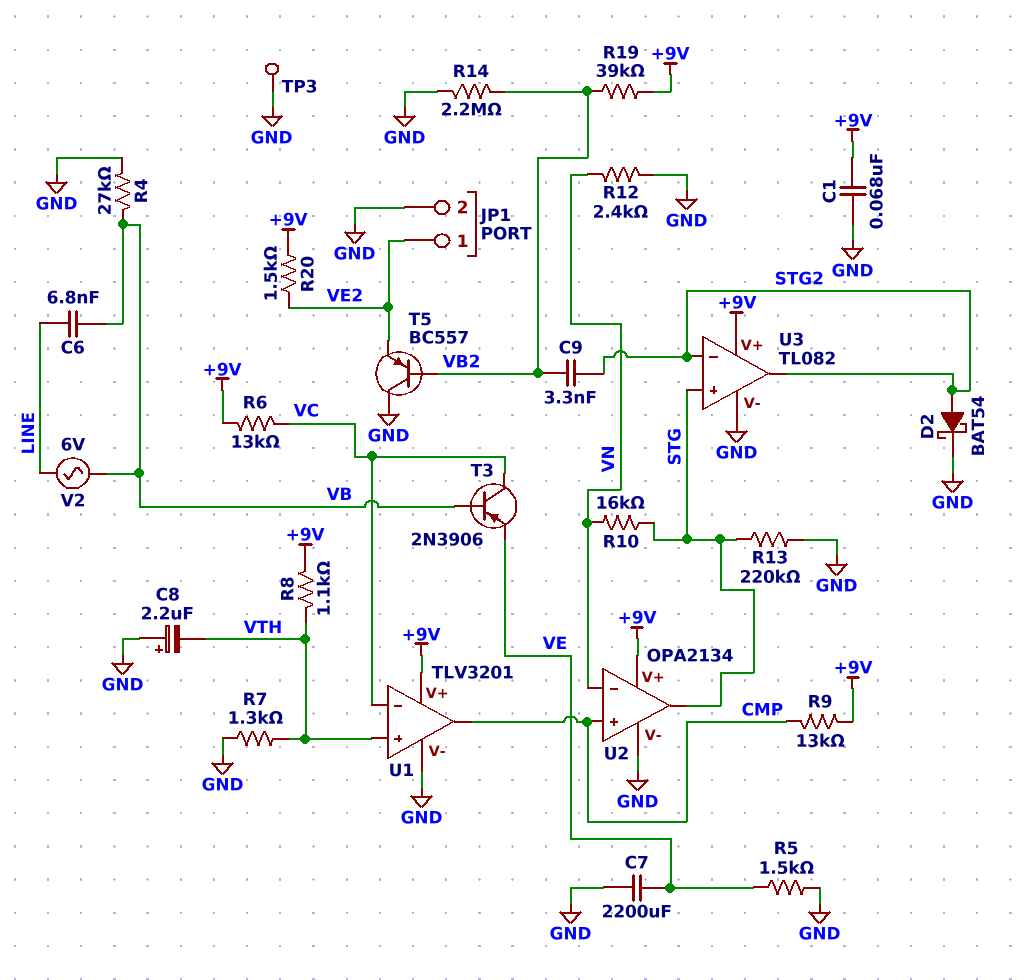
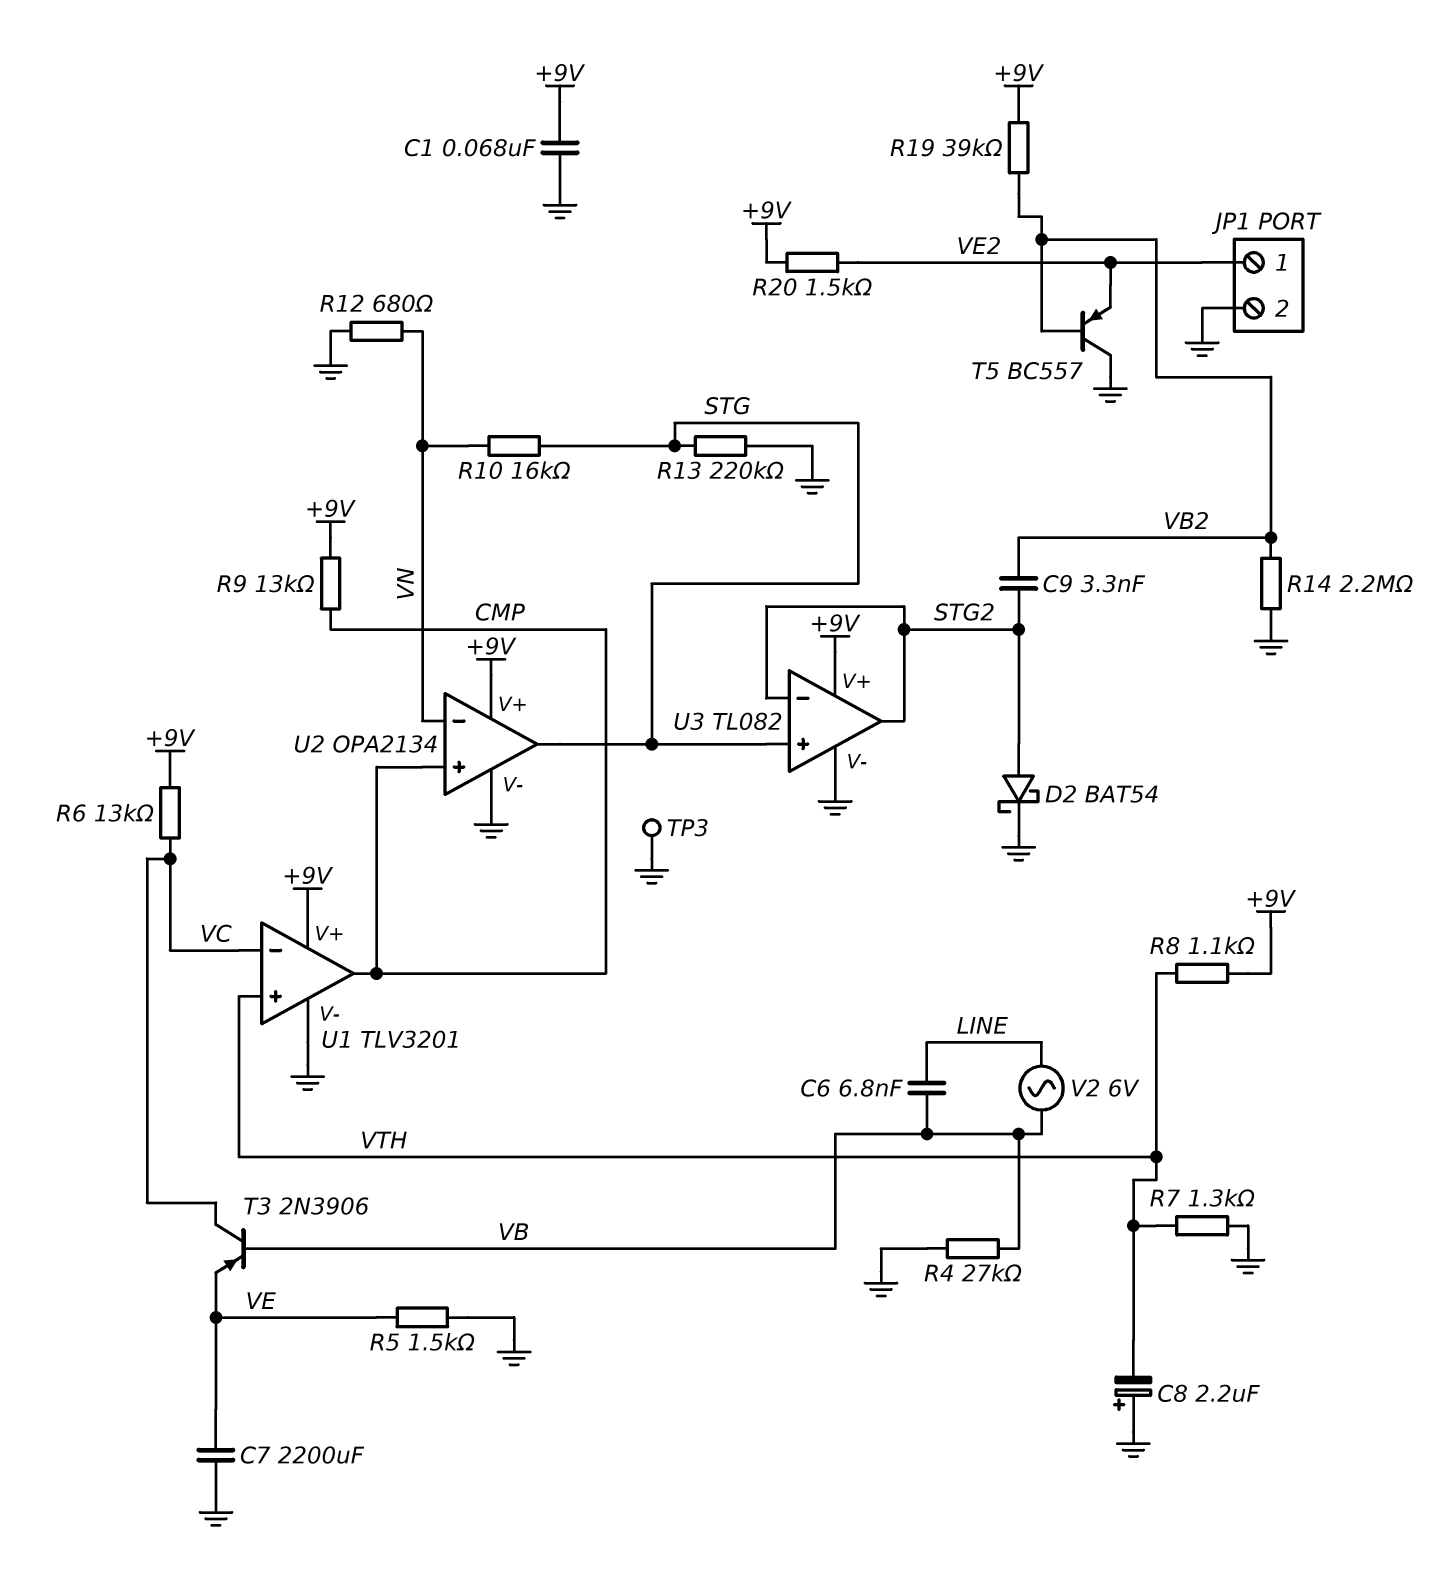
R12: 2.4k (GND, VN) -> 680 (GND, VN)

